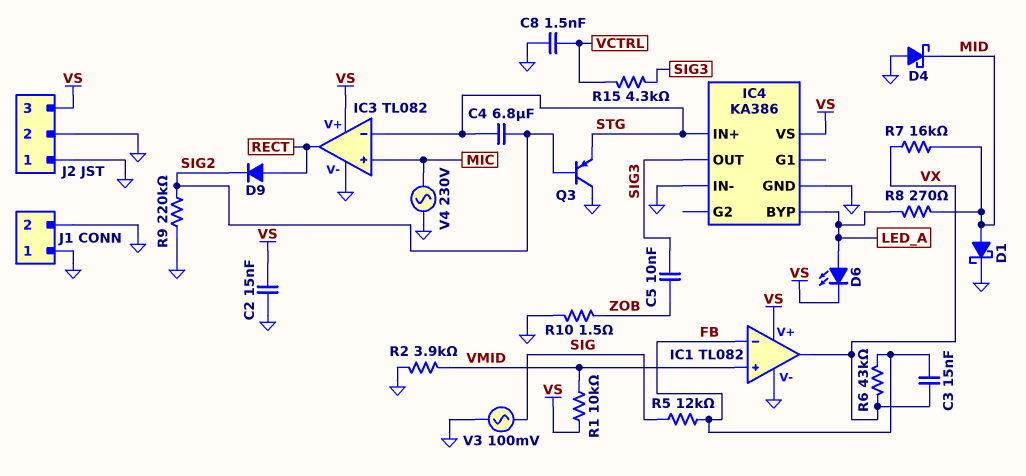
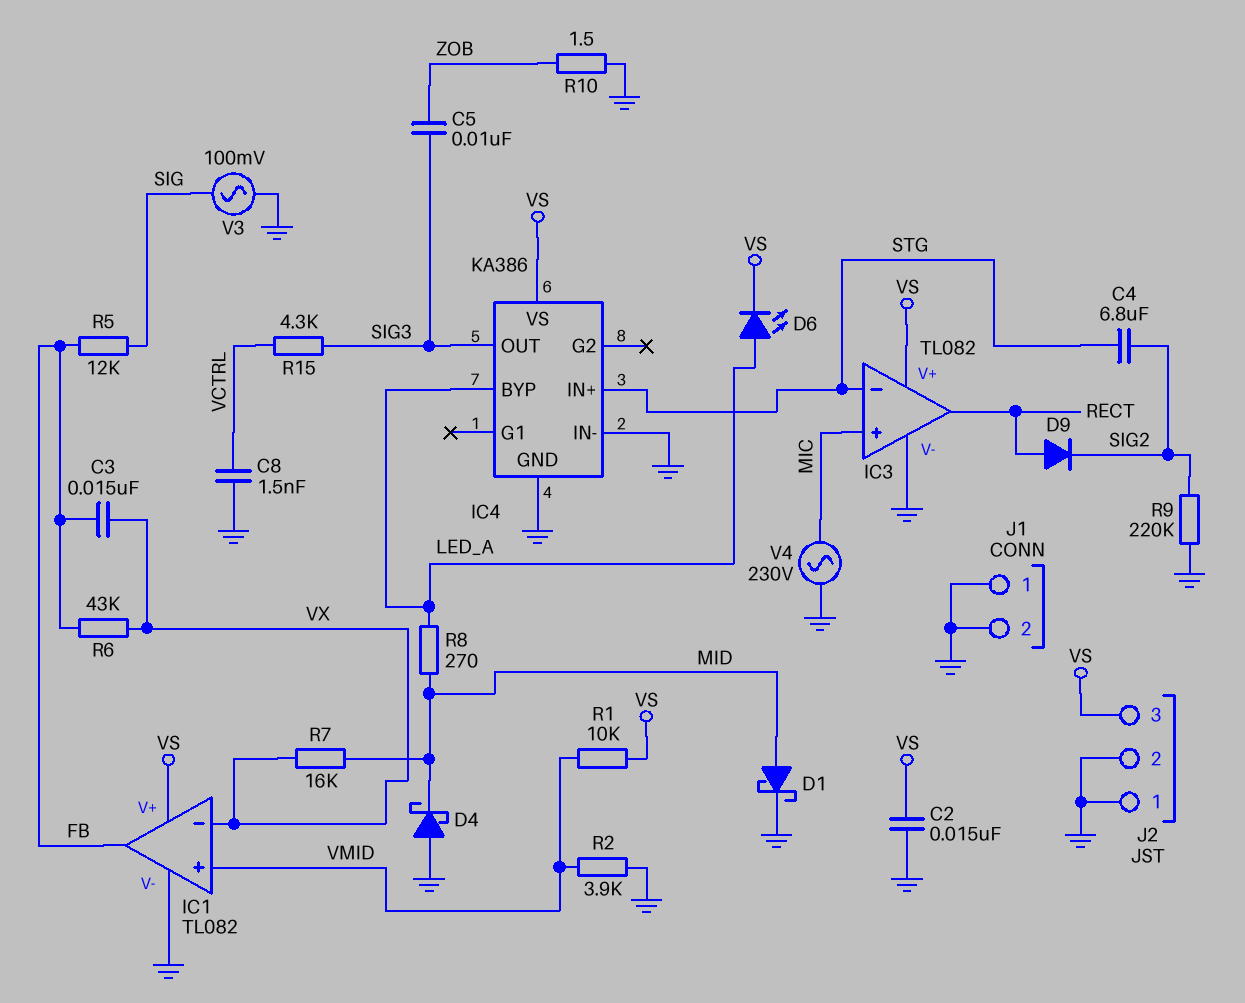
IC1 pin in-: FB -> VX
IC1 pin out: VX -> FB
Q3: PNP (B SIG2, C GND, E STG) -> none

